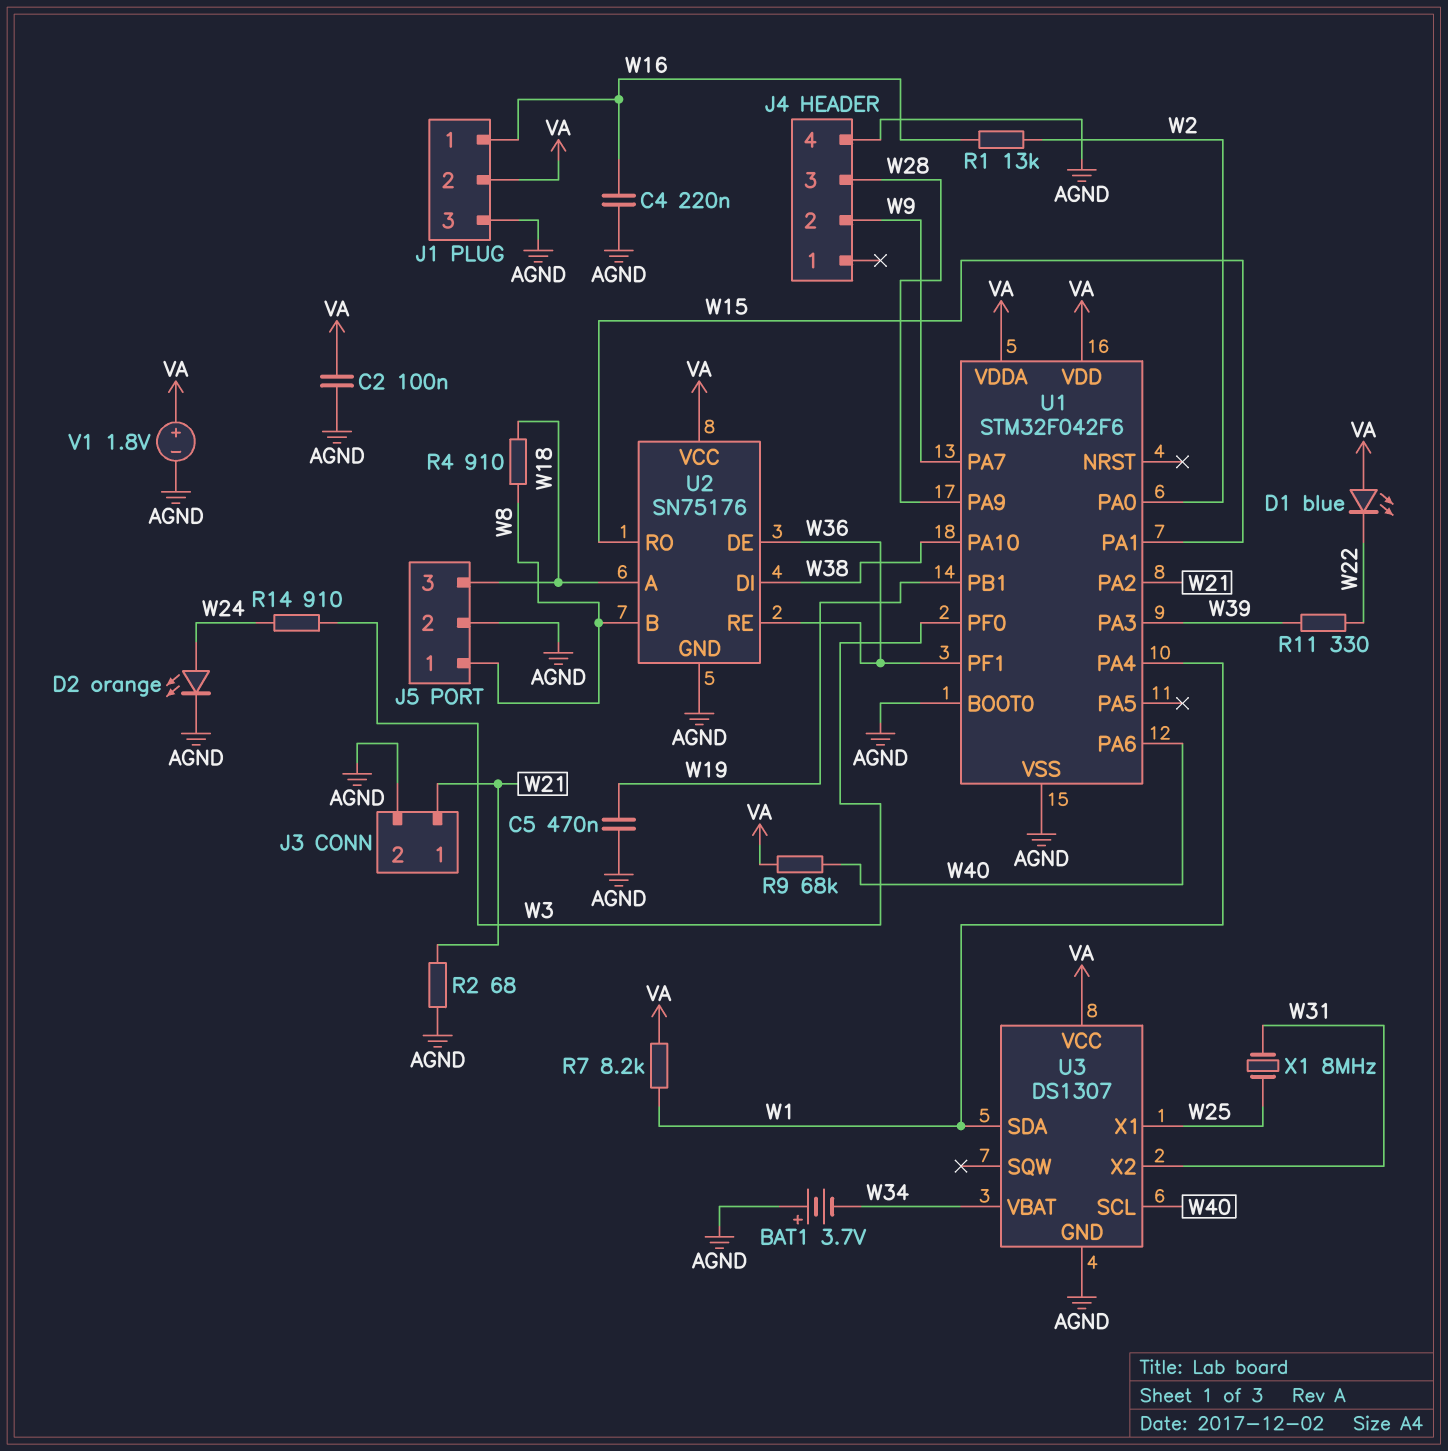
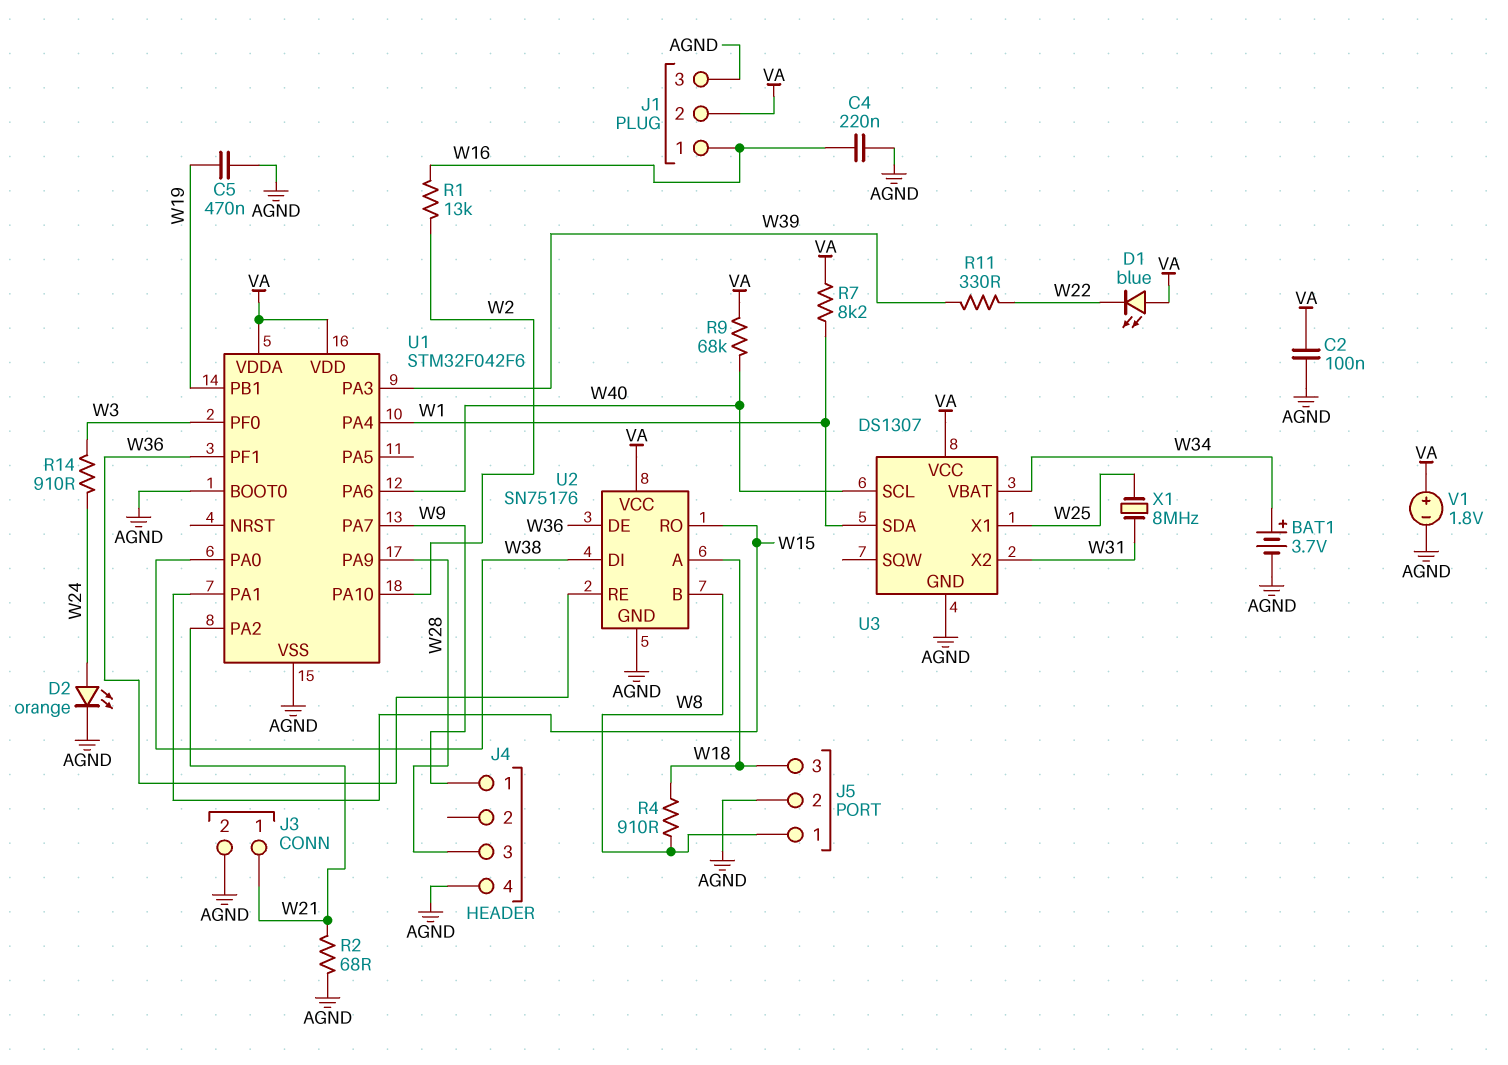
BAT1: 3.7V (plus AGND, minus W34) -> 3.7V (plus W34, minus AGND)
J4 pin 1: none -> W9
J4 pin 2: W9 -> none
U1 pin PA0: W2 -> W38
U1 pin PA10: W38 -> W2

